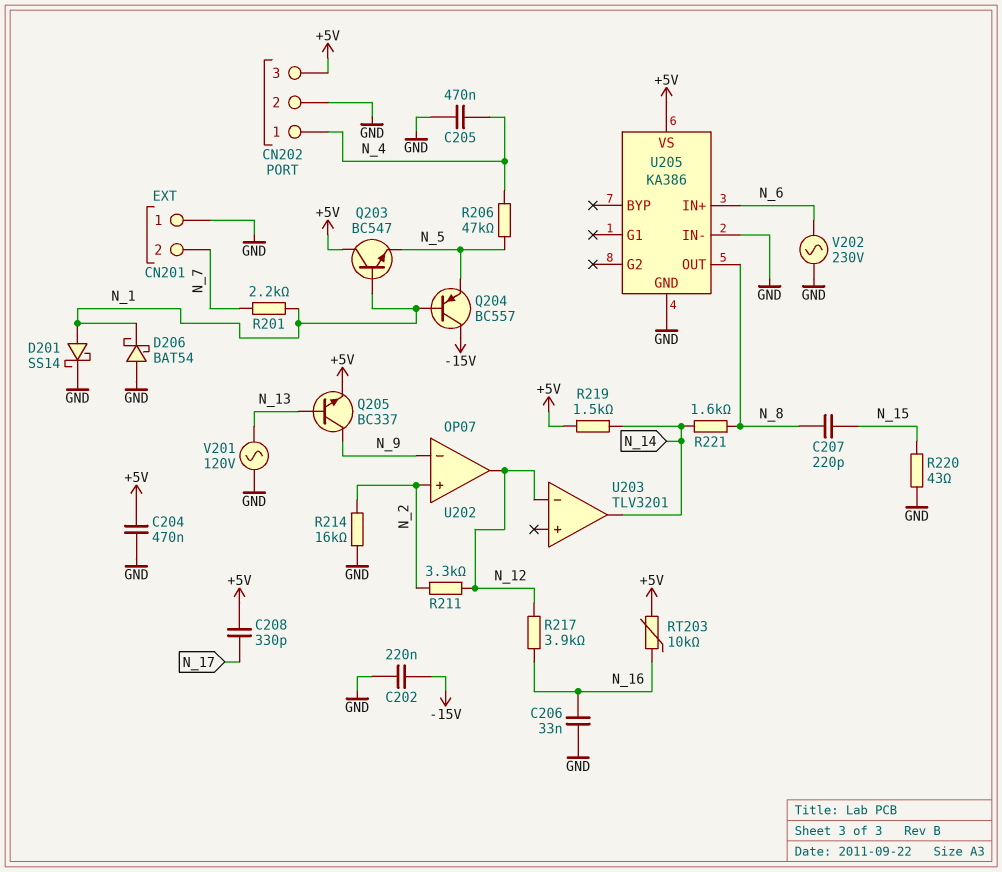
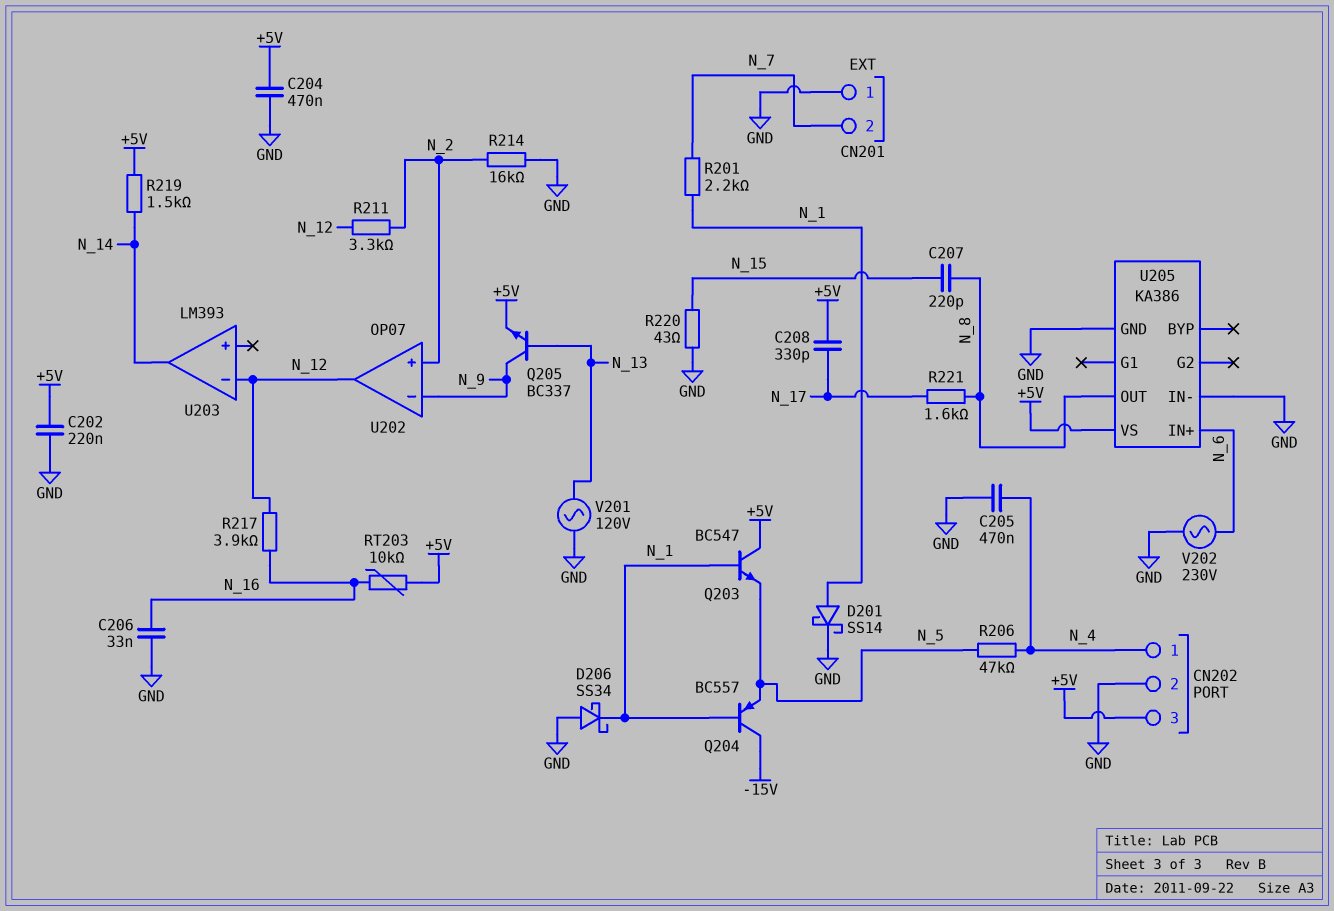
C202: 220nF (-15V, GND) -> 220nF (+5V, GND)
D206: schottky BAT54 (A GND, K N_1) -> schottky SS34 (A GND, K N_1)
R221: 1.6k (N_8, N_14) -> 1.6k (N_8, N_17)
U203: TLV3201 -> LM393

